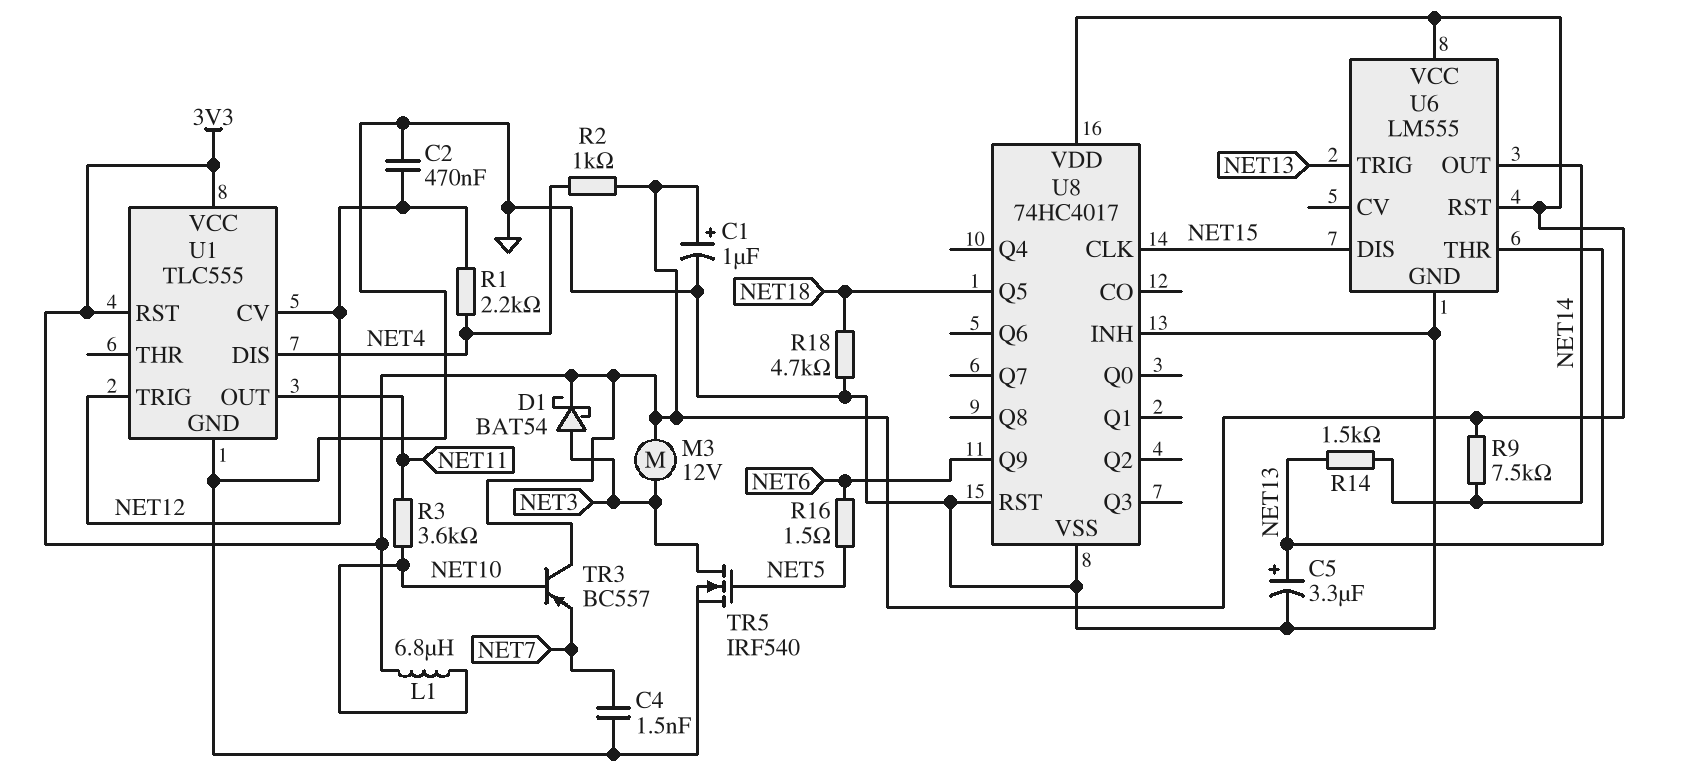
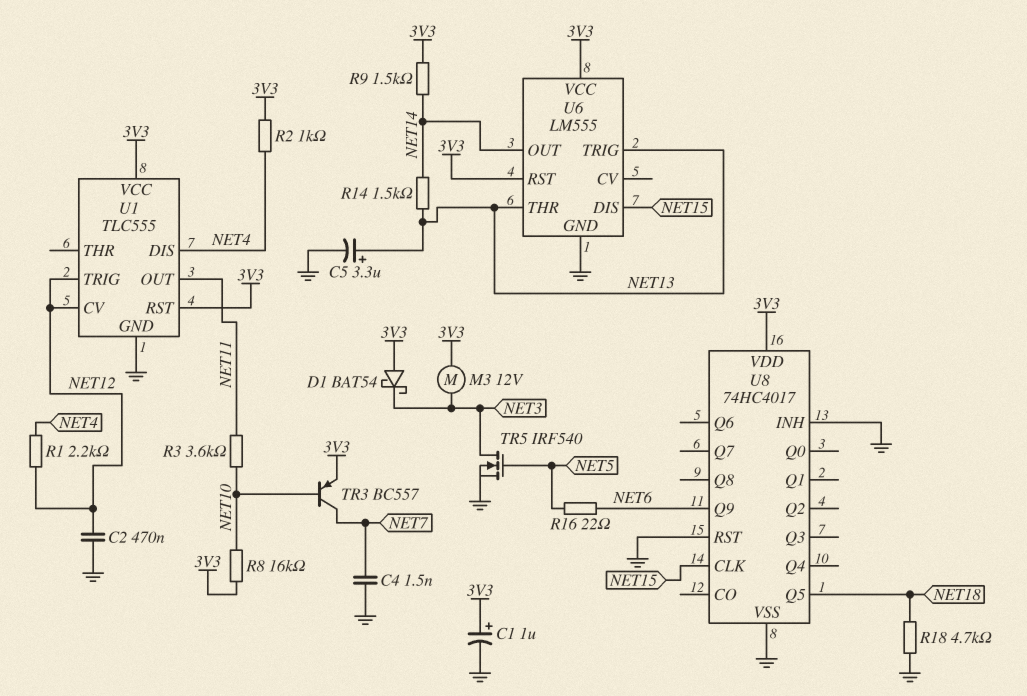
D1: schottky BAT54 (A NET3, K 3V3) -> schottky BAT54 (A 3V3, K NET3)
L1: 6.8uH (3V3, NET10) -> none
R8: none -> 16k (3V3, NET10)
R9: 7.5k (3V3, NET14) -> 1.5k (3V3, NET14)
R16: 1.5 (NET5, NET6) -> 22 (NET5, NET6)
TR3: PNP BC557 (B NET10, C 3V3, E NET7) -> PNP BC557 (B NET10, C NET7, E 3V3)

